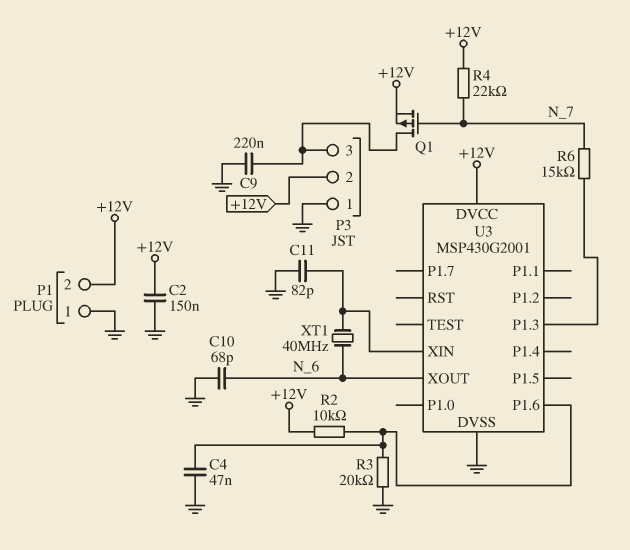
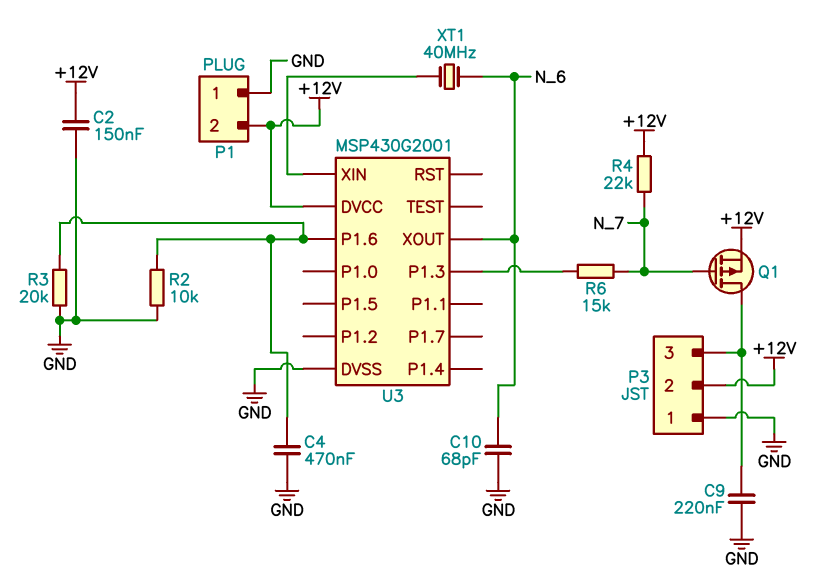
C4: 47nF (GND, U3/P1.6) -> 470nF (GND, U3/P1.6)
C11: 82pF (GND, U3/XIN) -> none
R2: 10k (+12V, U3/P1.6) -> 10k (GND, U3/P1.6)

